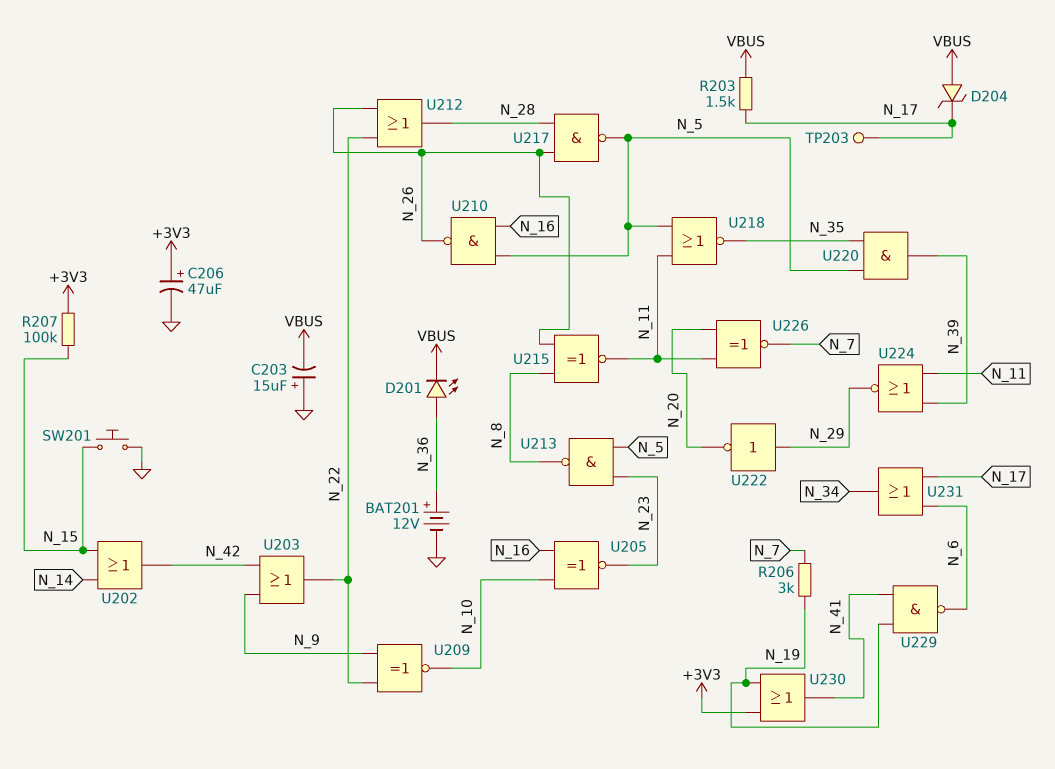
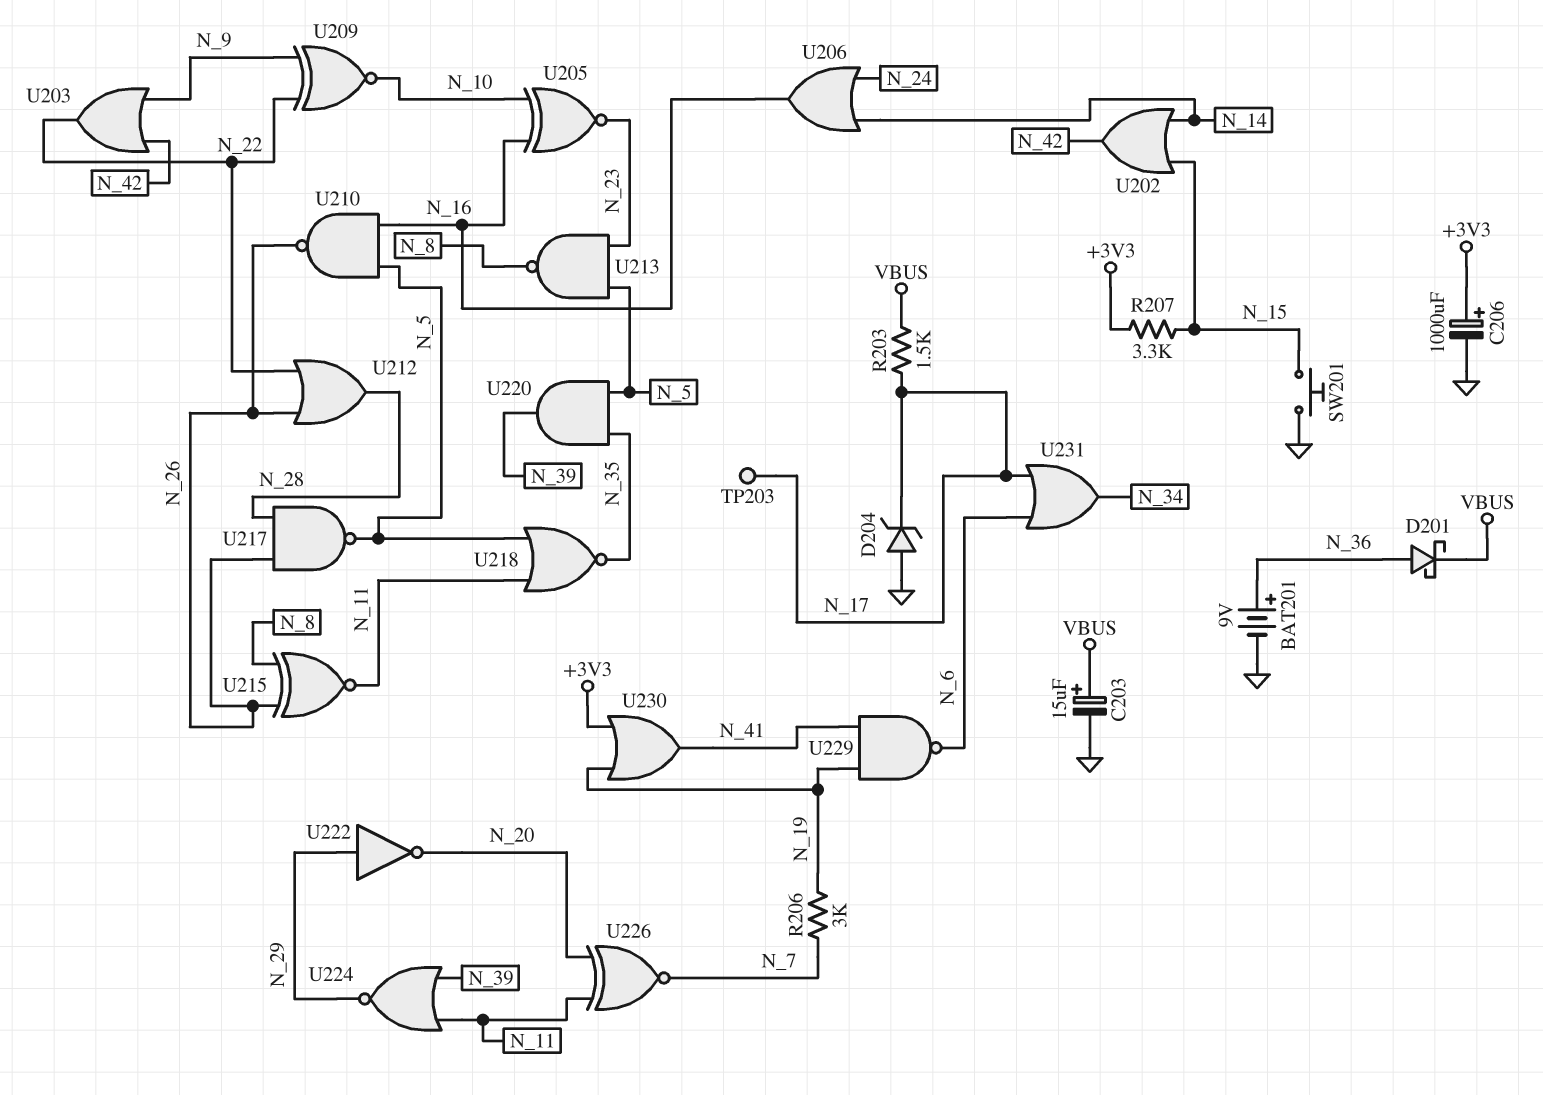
BAT201: 12V (plus N_36, minus GND) -> 9V (plus N_36, minus GND)
C203: 15uF (plus GND, minus VBUS) -> 15uF (plus VBUS, minus GND)
C206: 47uF (plus +3V3, minus GND) -> 1000uF (plus +3V3, minus GND)
D201: LED (A N_36, K VBUS) -> schottky (A N_36, K VBUS)
D204: zener (A VBUS, K N_17) -> zener (A GND, K N_17)
R207: 100k (+3V3, N_15) -> 3.3k (+3V3, N_15)
U206: none -> OR (in N_14, in N_24, out N_16)

